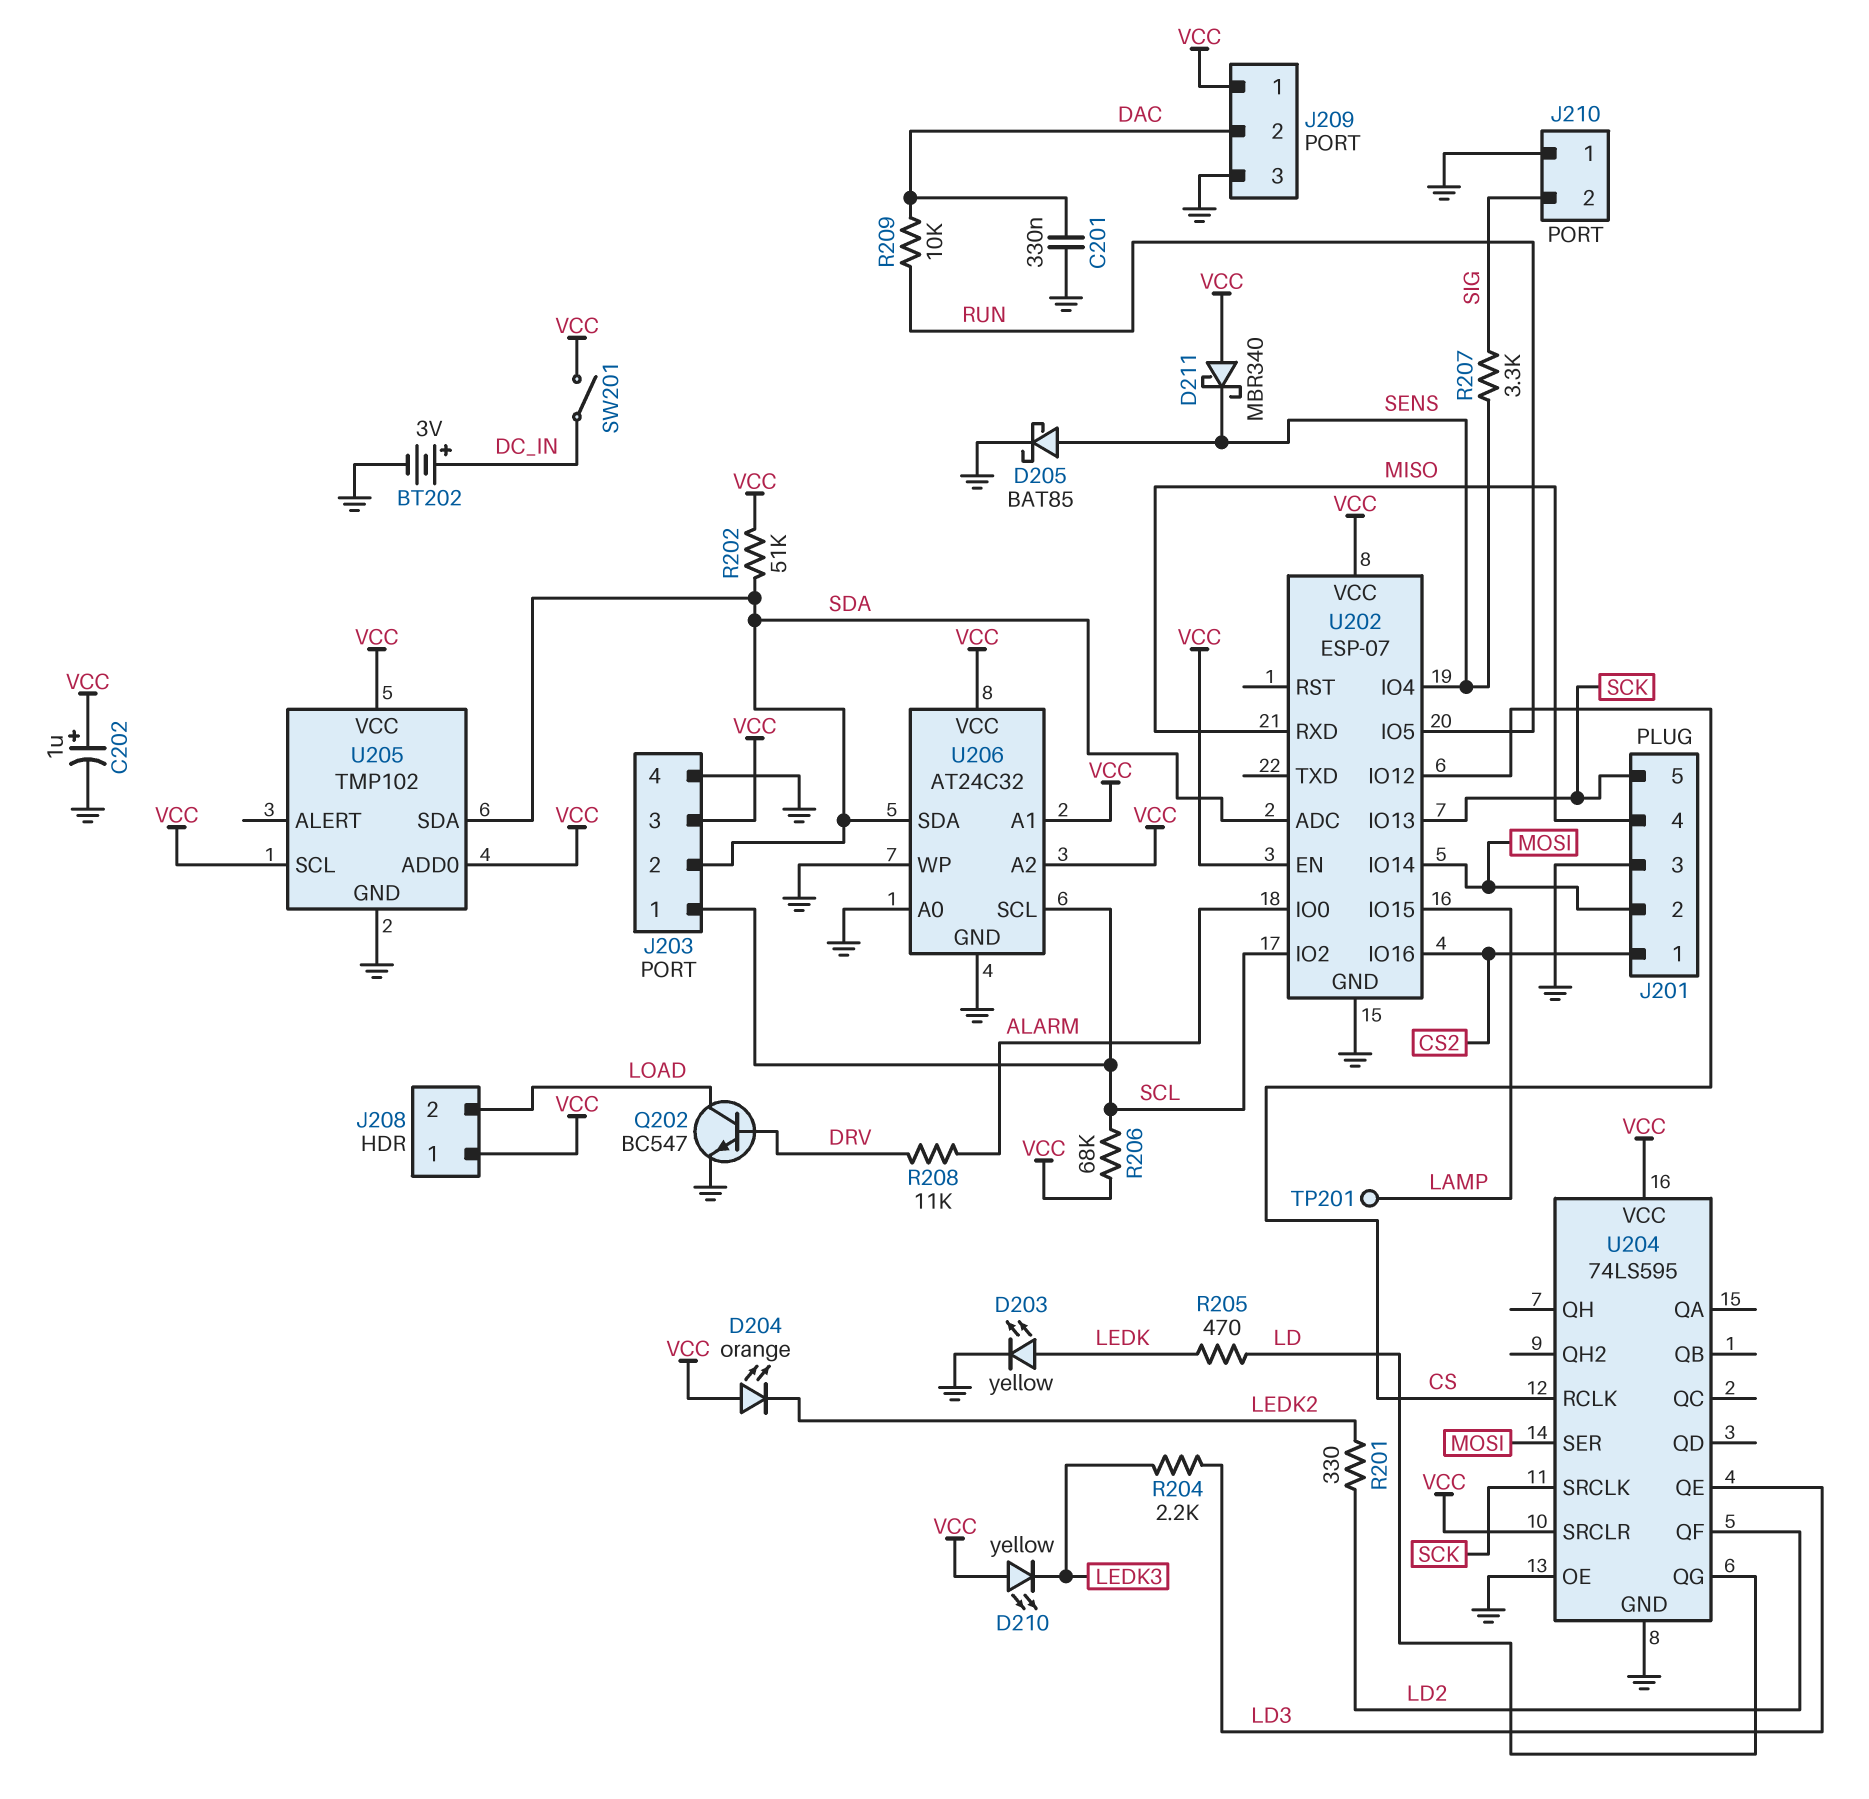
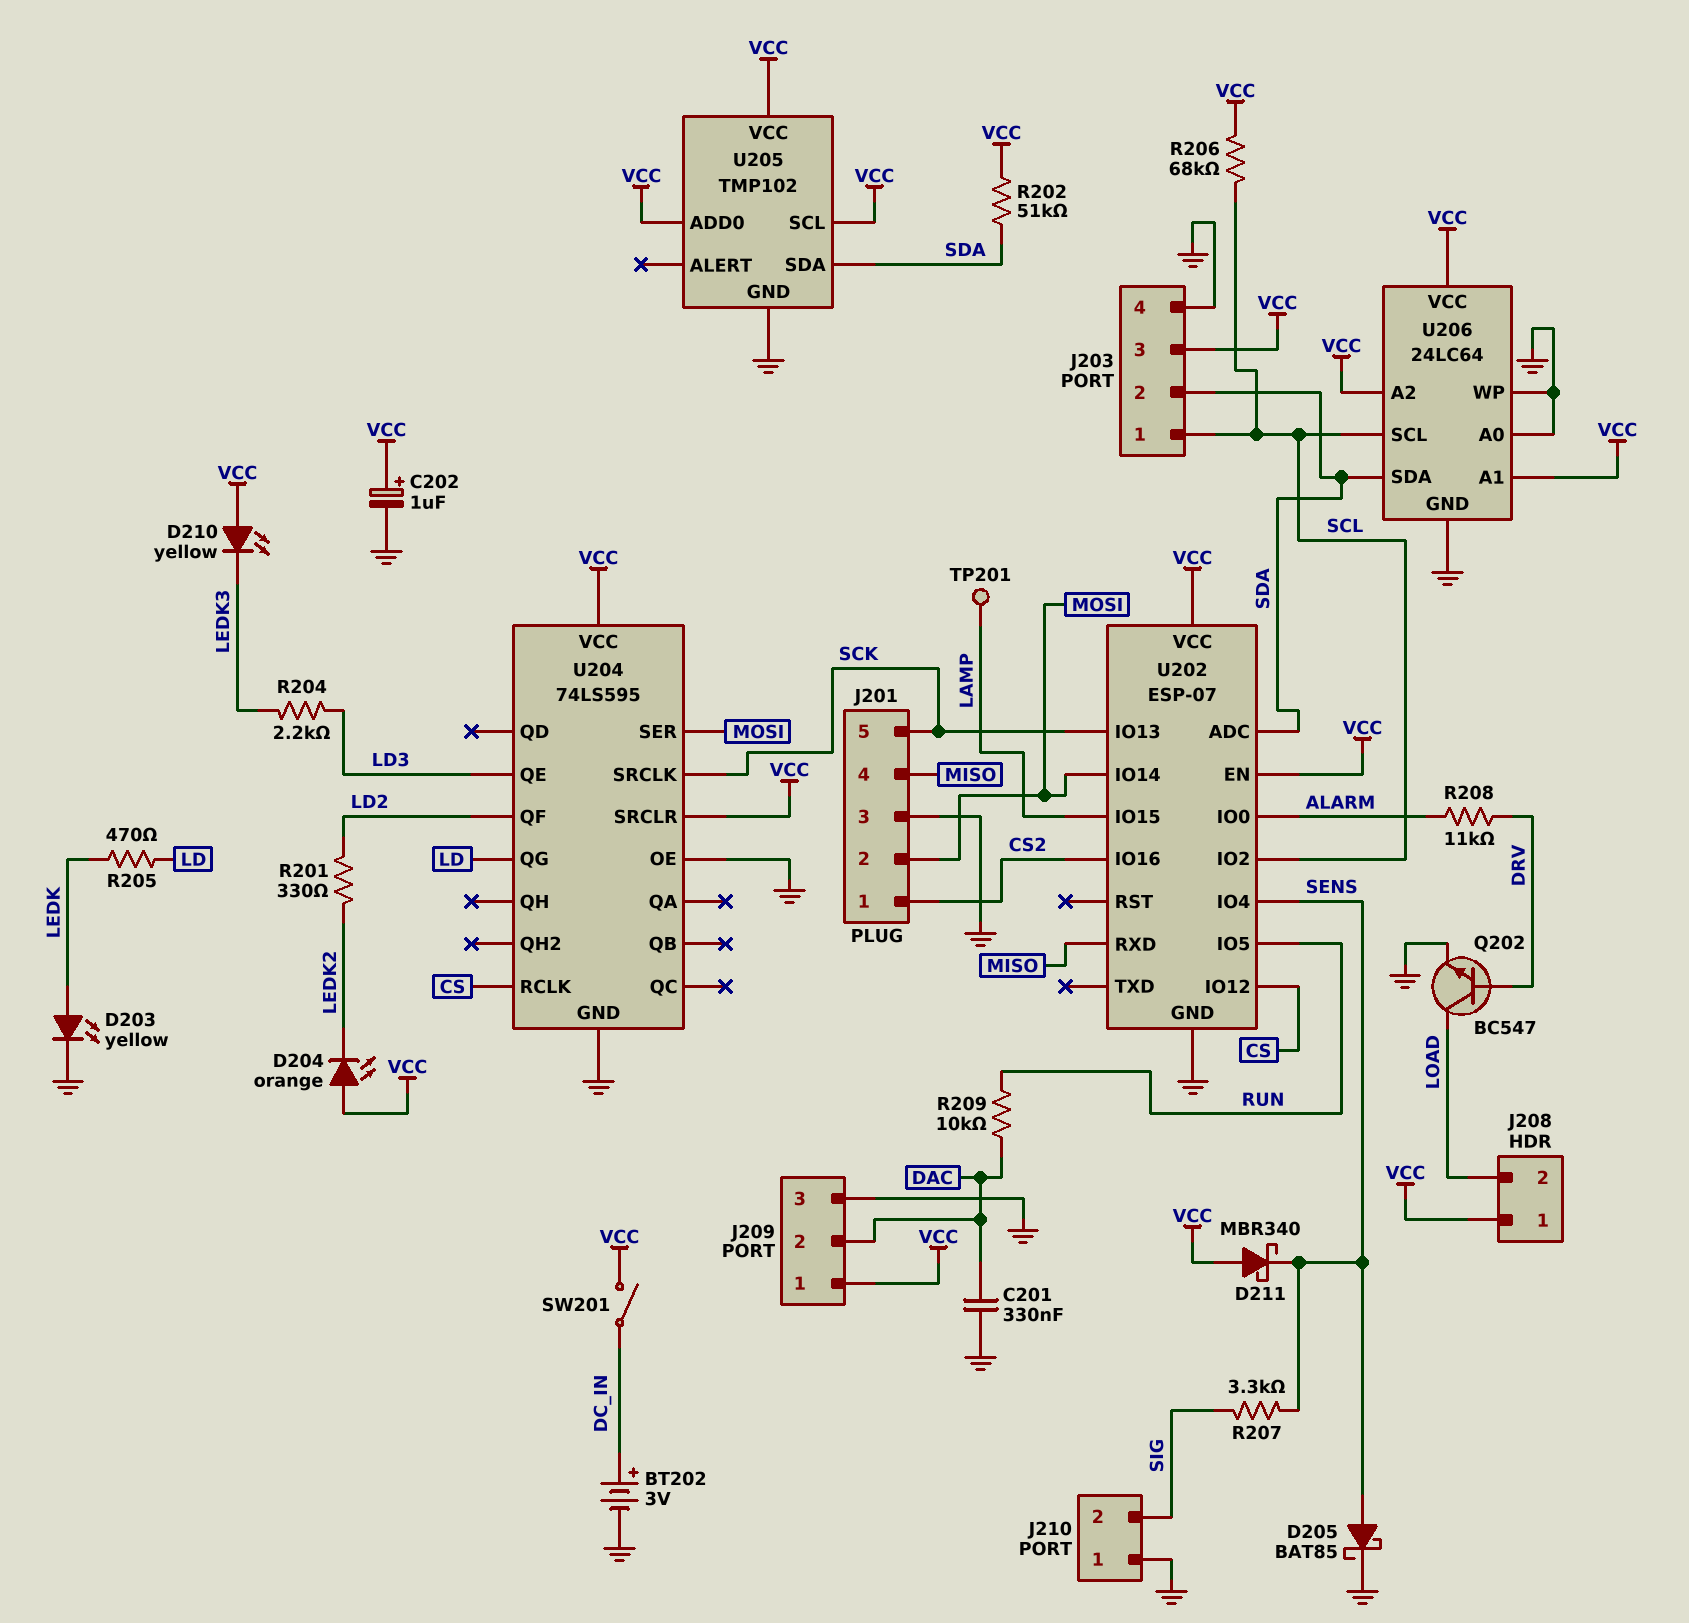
U206: AT24C32 -> 24LC64

